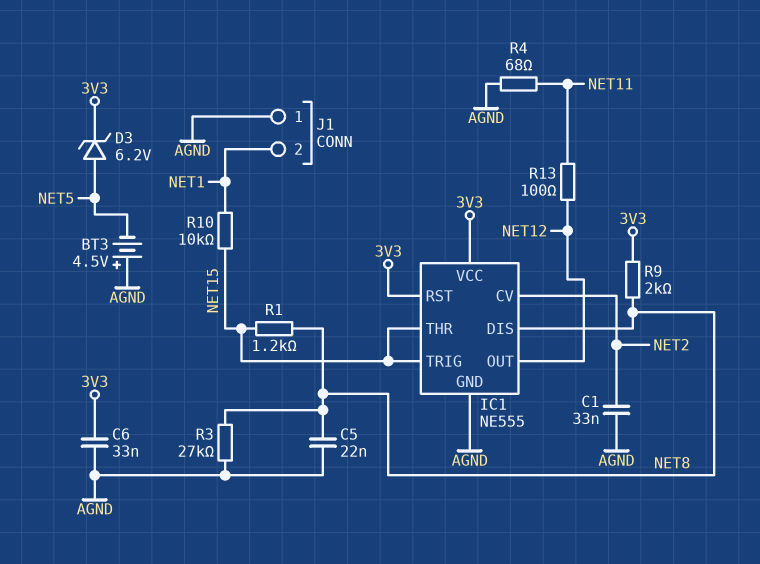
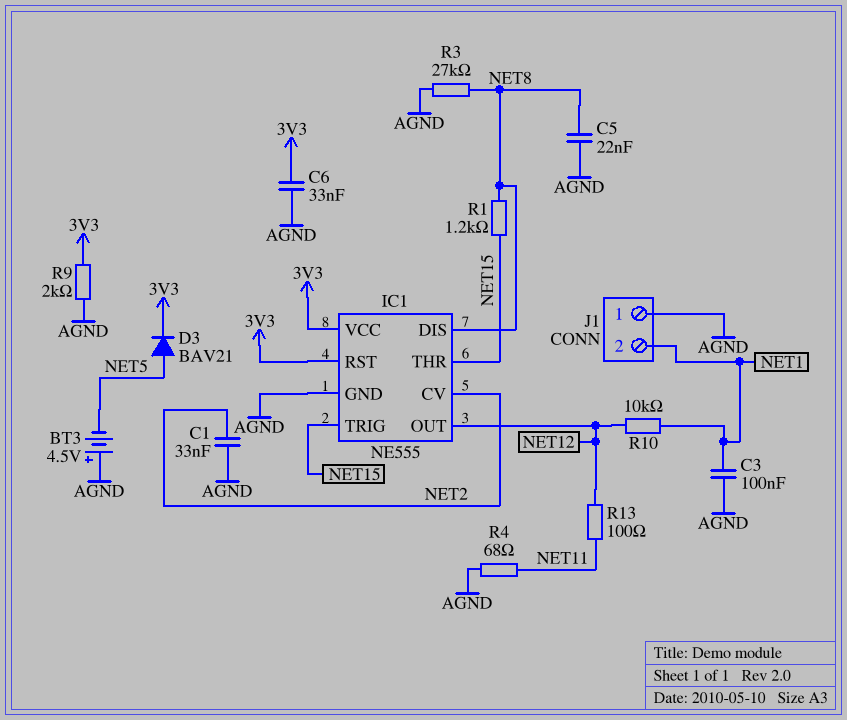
C3: none -> 100nF (AGND, NET1)
D3: zener 6.2V (A NET5, K 3V3) -> diode BAV21 (A NET5, K 3V3)
R9: 2k (3V3, NET8) -> 2k (3V3, AGND)
R10: 10k (NET1, NET15) -> 10k (NET1, NET12)

